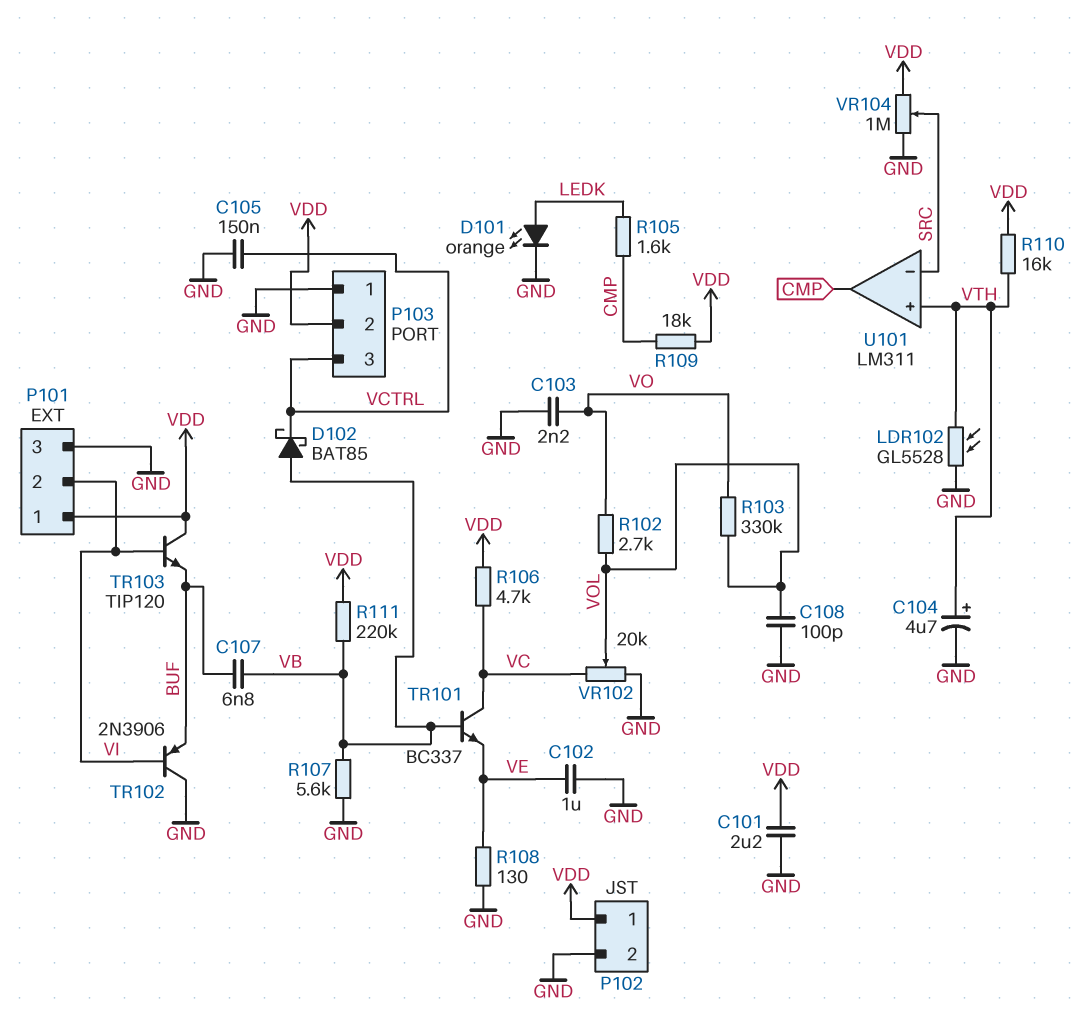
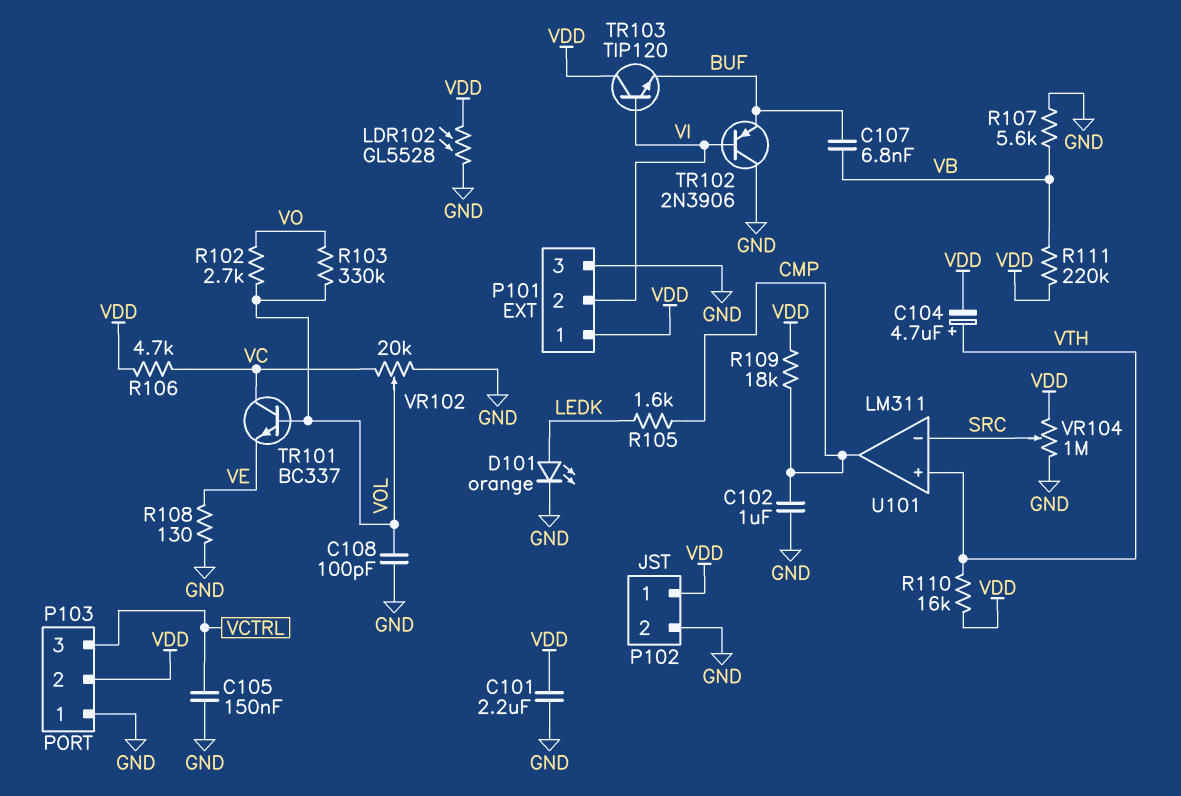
C102: 1uF (GND, VE) -> 1uF (CMP, GND)
C103: 2.2nF (GND, VO) -> none
C104: 4.7uF (plus VTH, minus GND) -> 4.7uF (plus VTH, minus VDD)
D102: schottky BAT85 (A VB, K VCTRL) -> none
LDR102: GL5528 (GND, VTH) -> GL5528 (GND, VDD)
TR101: NPN BC337 (B VB, C VC, E VE) -> NPN BC337 (B VOL, C VC, E VE)

